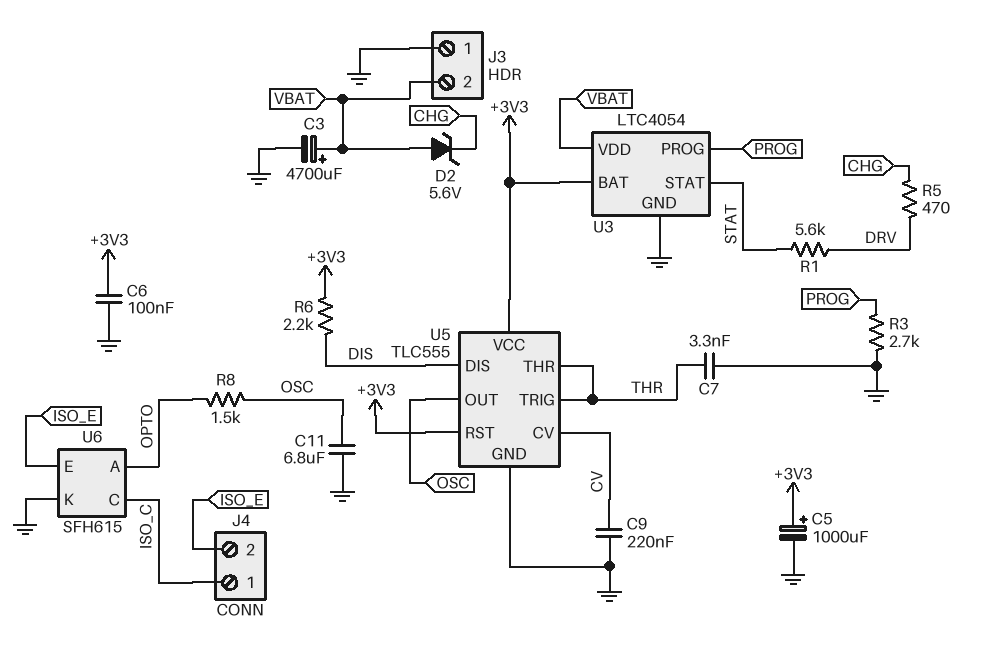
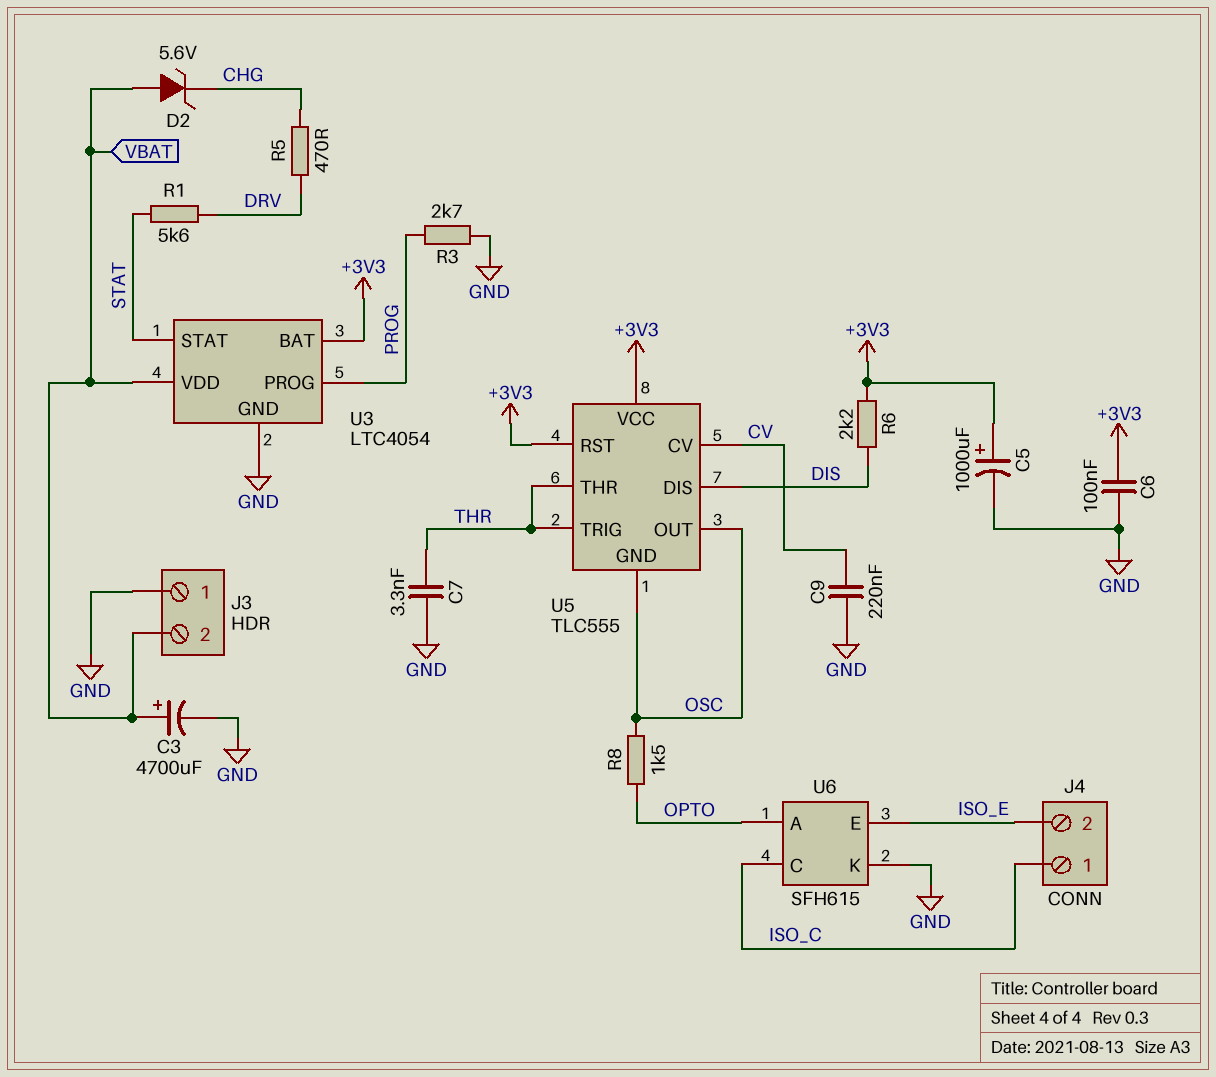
C11: 6.8uF (GND, OSC) -> none
U5 pin GND: GND -> OSC

